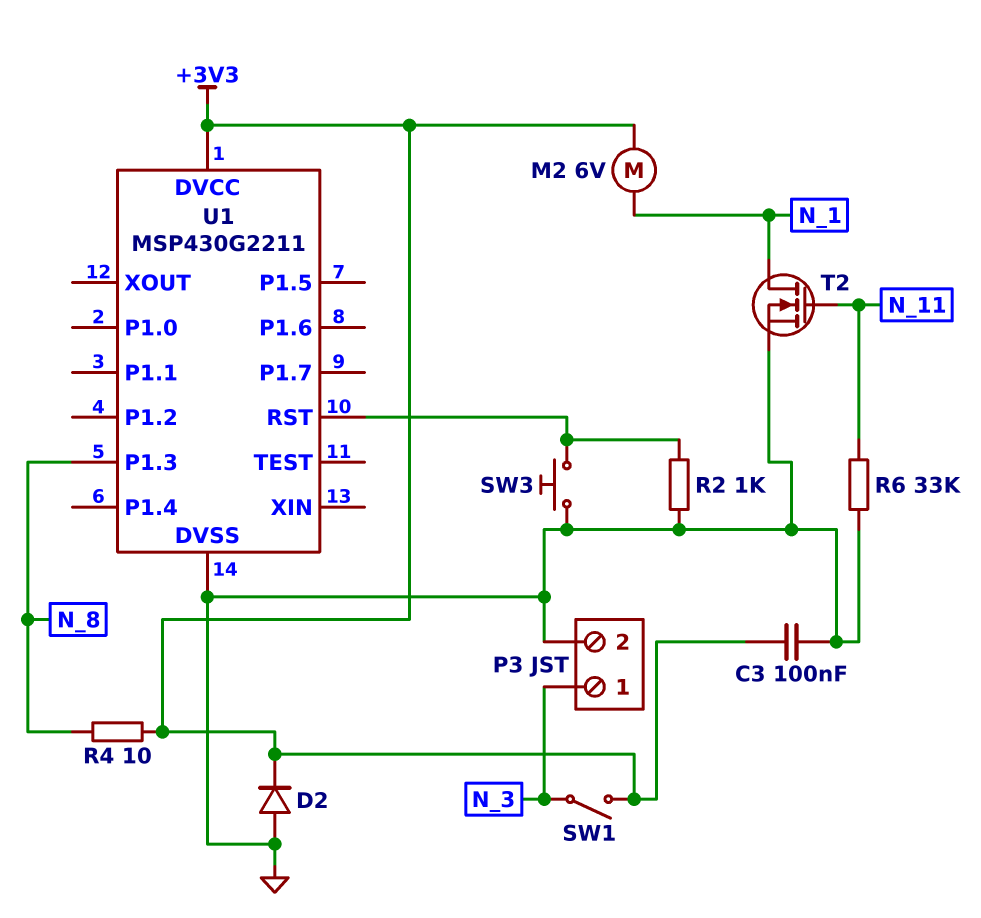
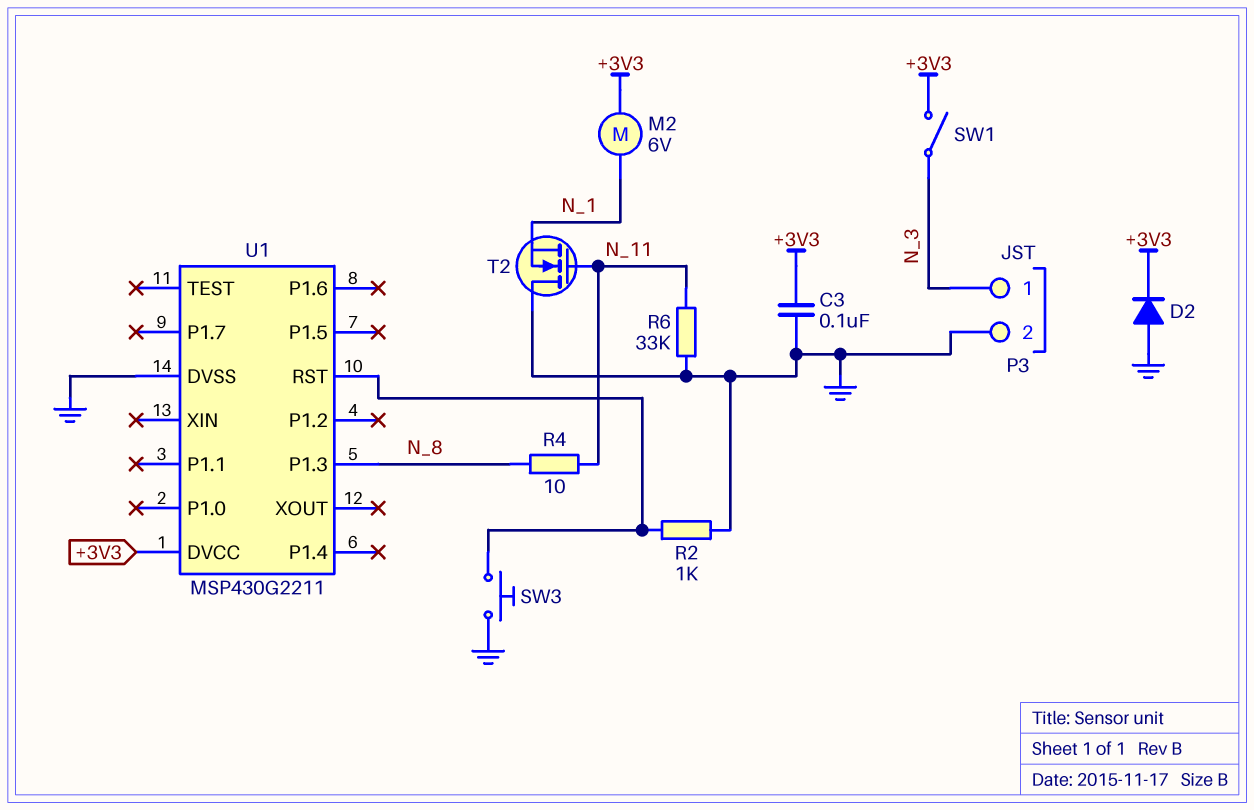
R4: 10 (+3V3, N_8) -> 10 (N_8, N_11)
T2: NMOS (G N_11, D N_1, S GND) -> NMOS (G N_11, D GND, S N_1)

